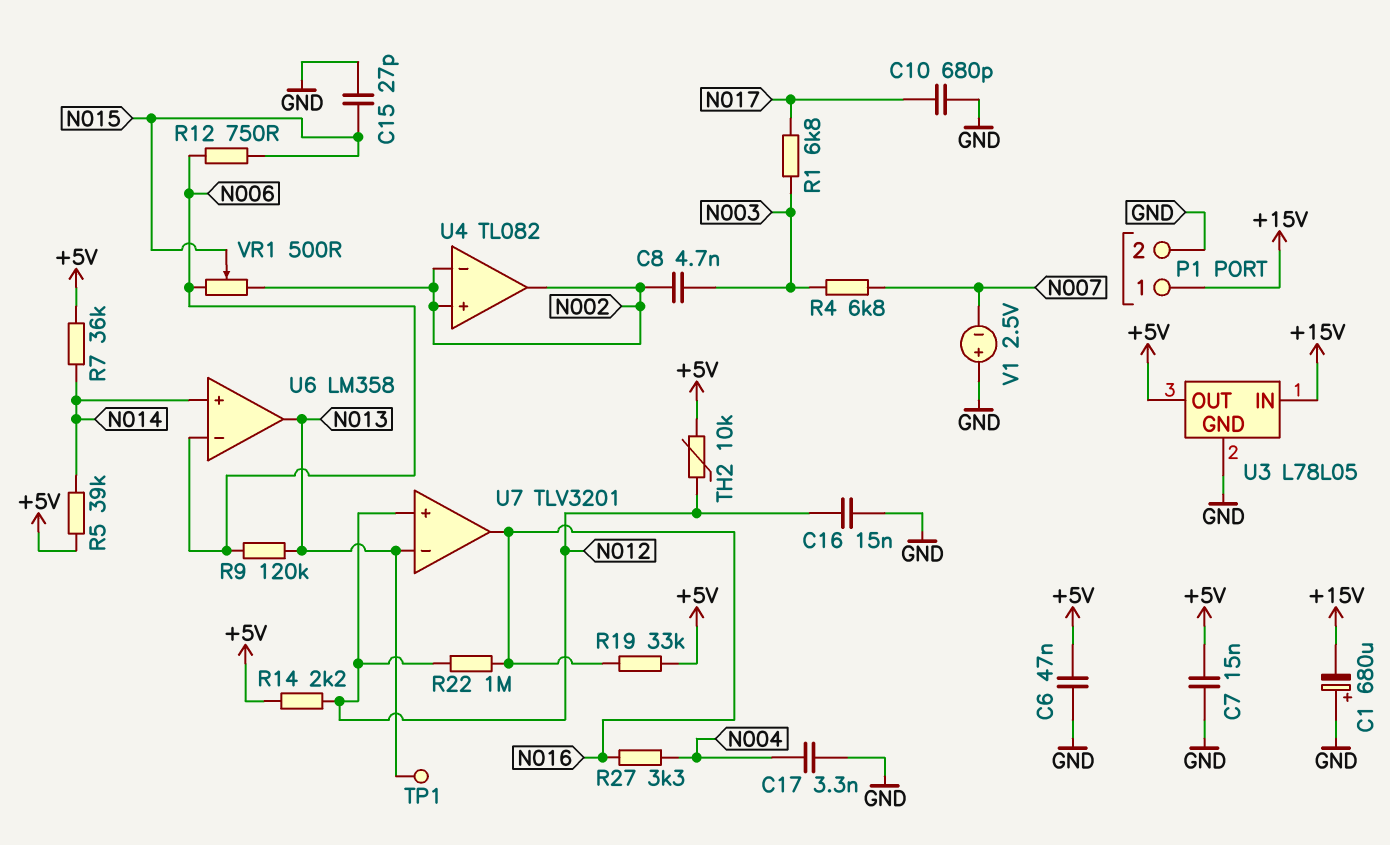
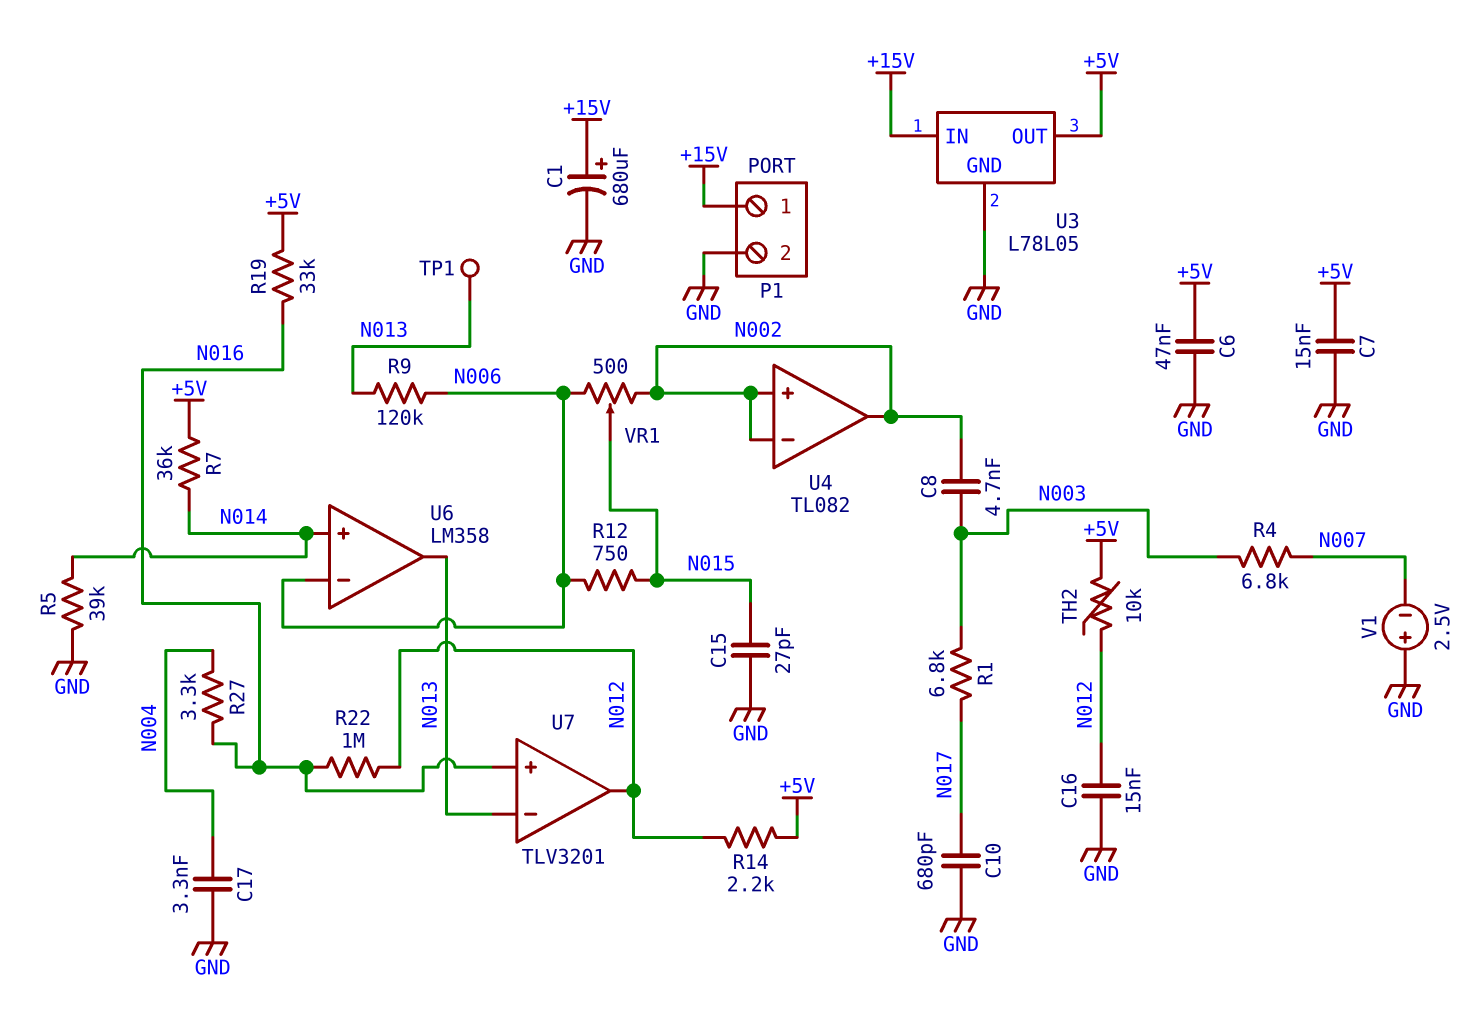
C1: 680uF (plus GND, minus +15V) -> 680uF (plus +15V, minus GND)
R5: 39k (+5V, N014) -> 39k (GND, N014)
U7 pin in+: N012 -> N016
U7 pin out: N016 -> N012

